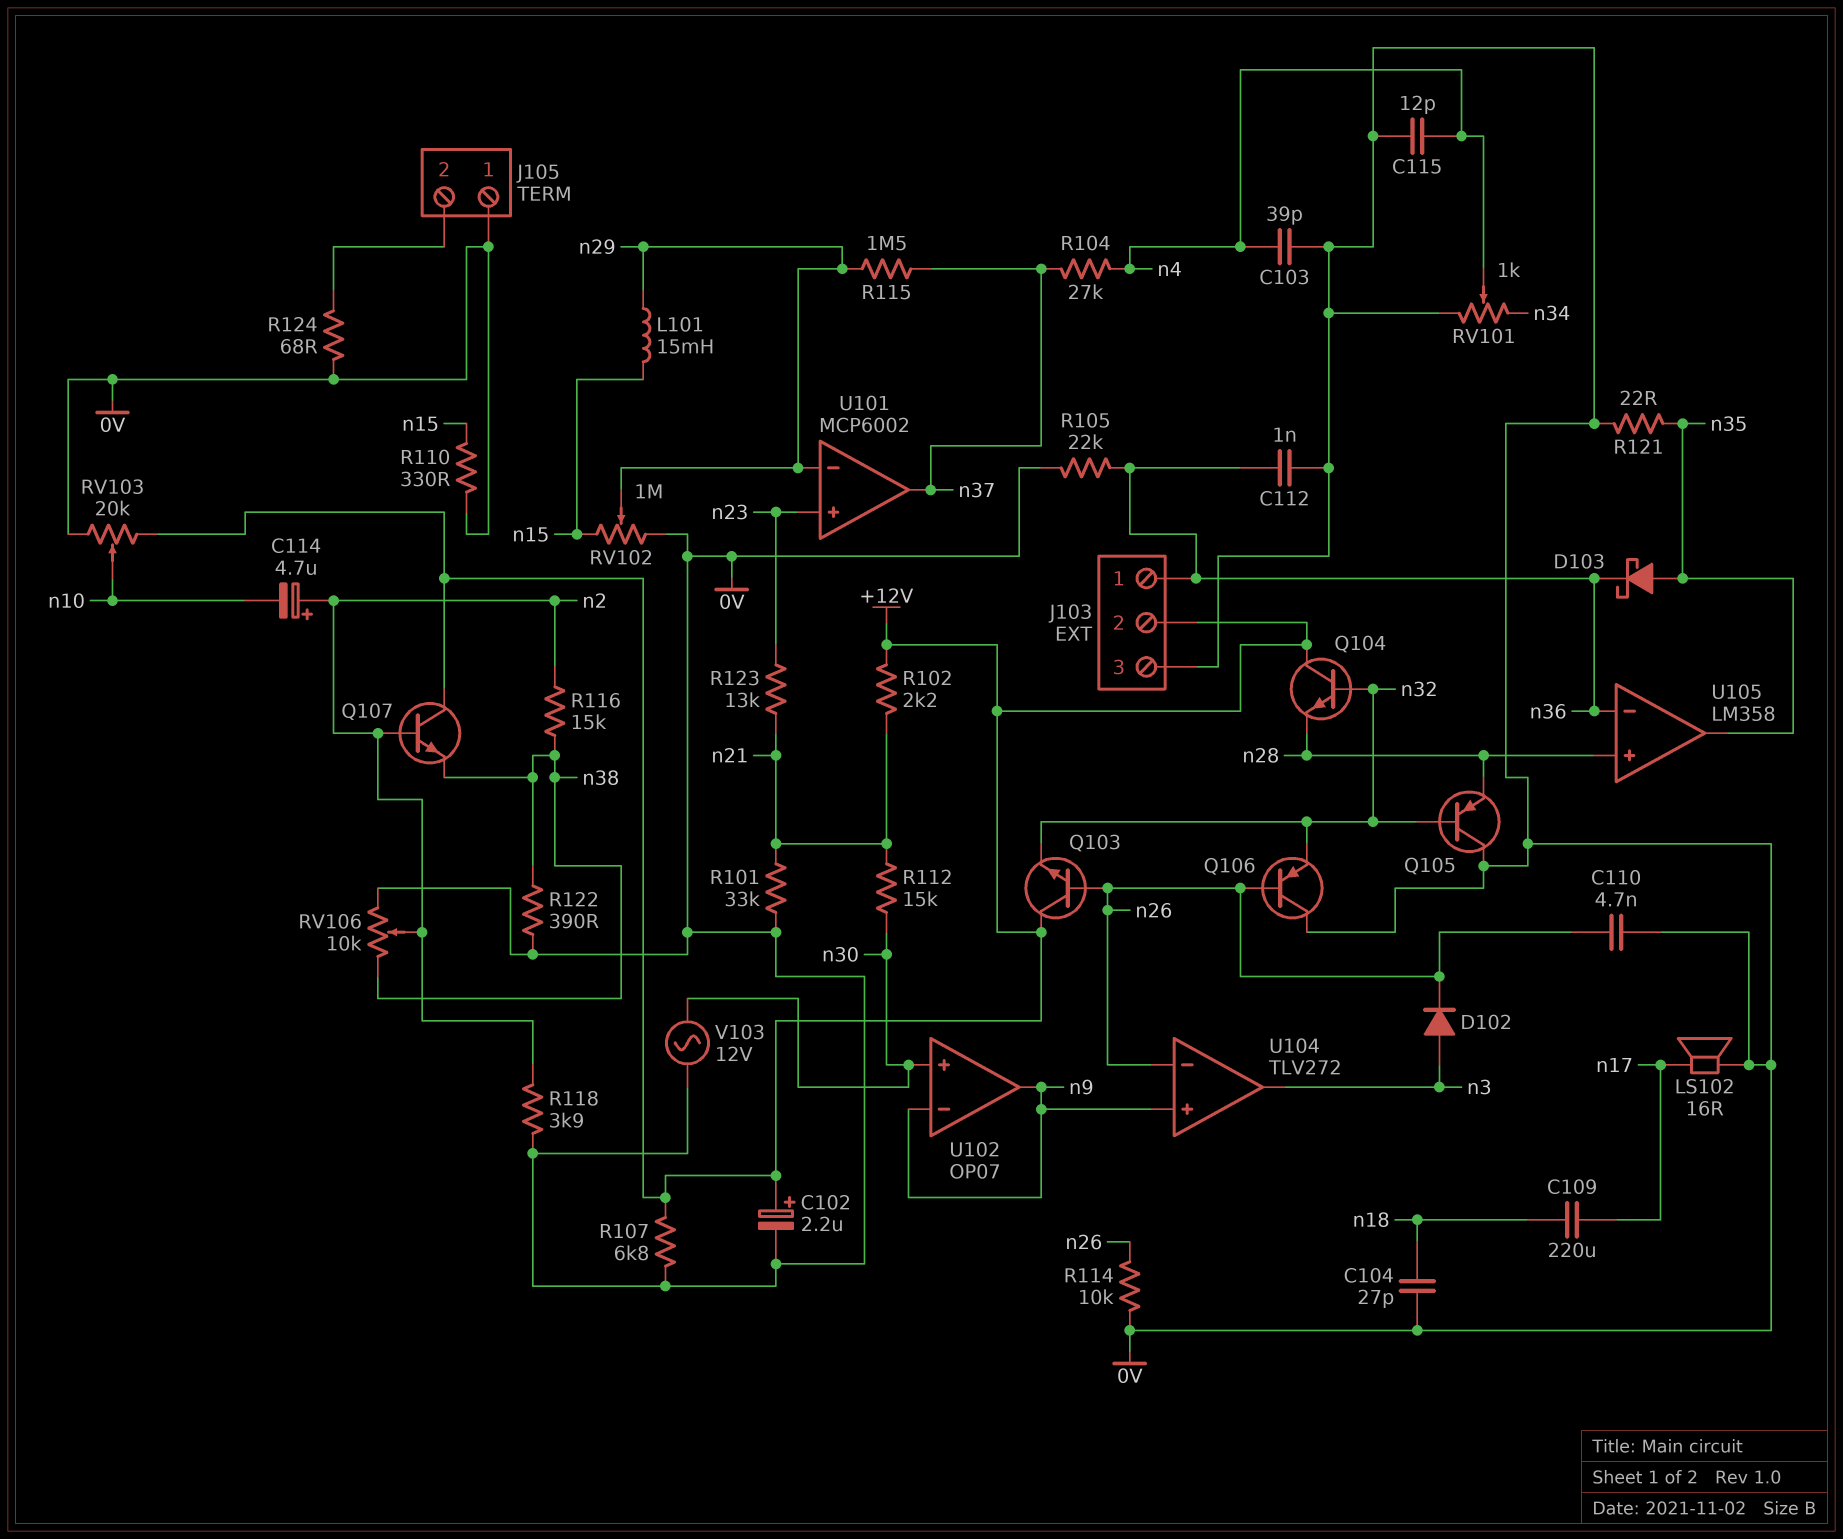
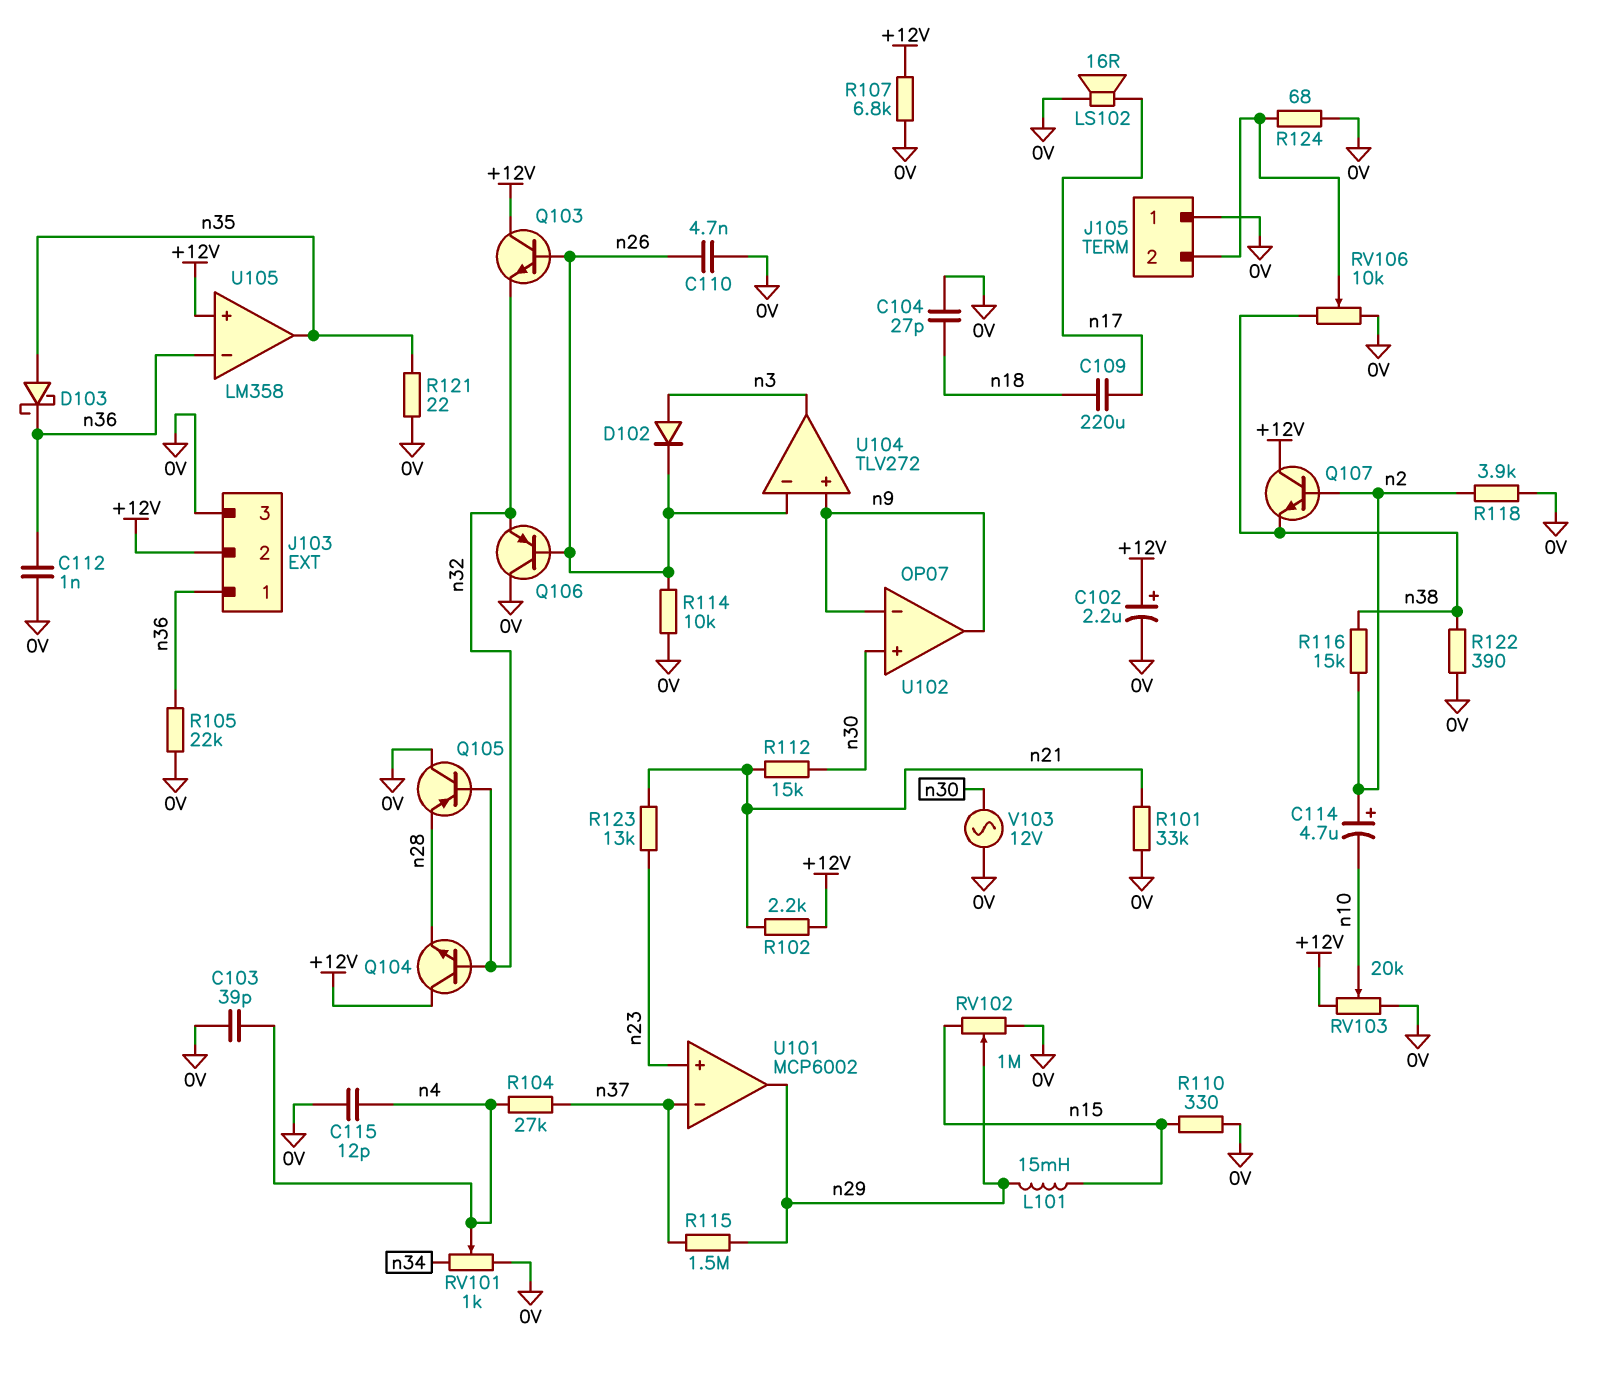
RV106: 10k (0V, n38, wiper n2) -> 10k (0V, n38, wiper J105/2)
U101 pin in-: n29 -> n37
U101 pin out: n37 -> n29
U105 pin in+: n28 -> +12V

